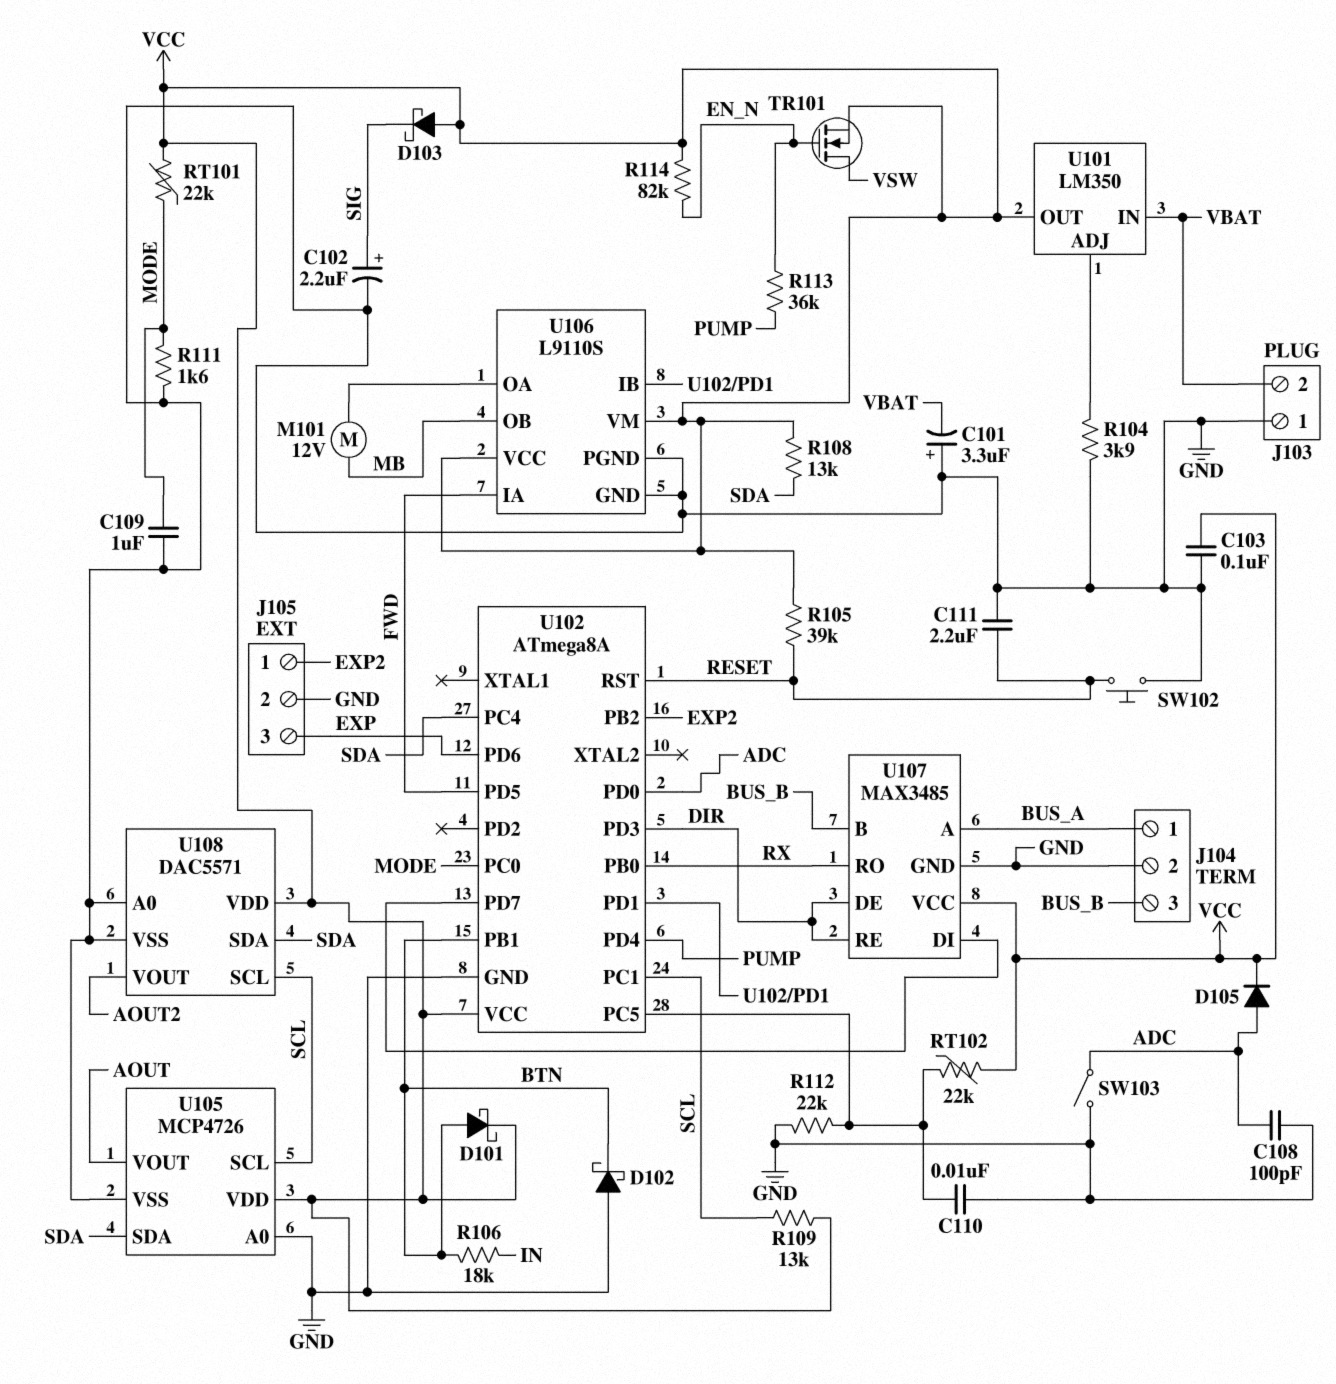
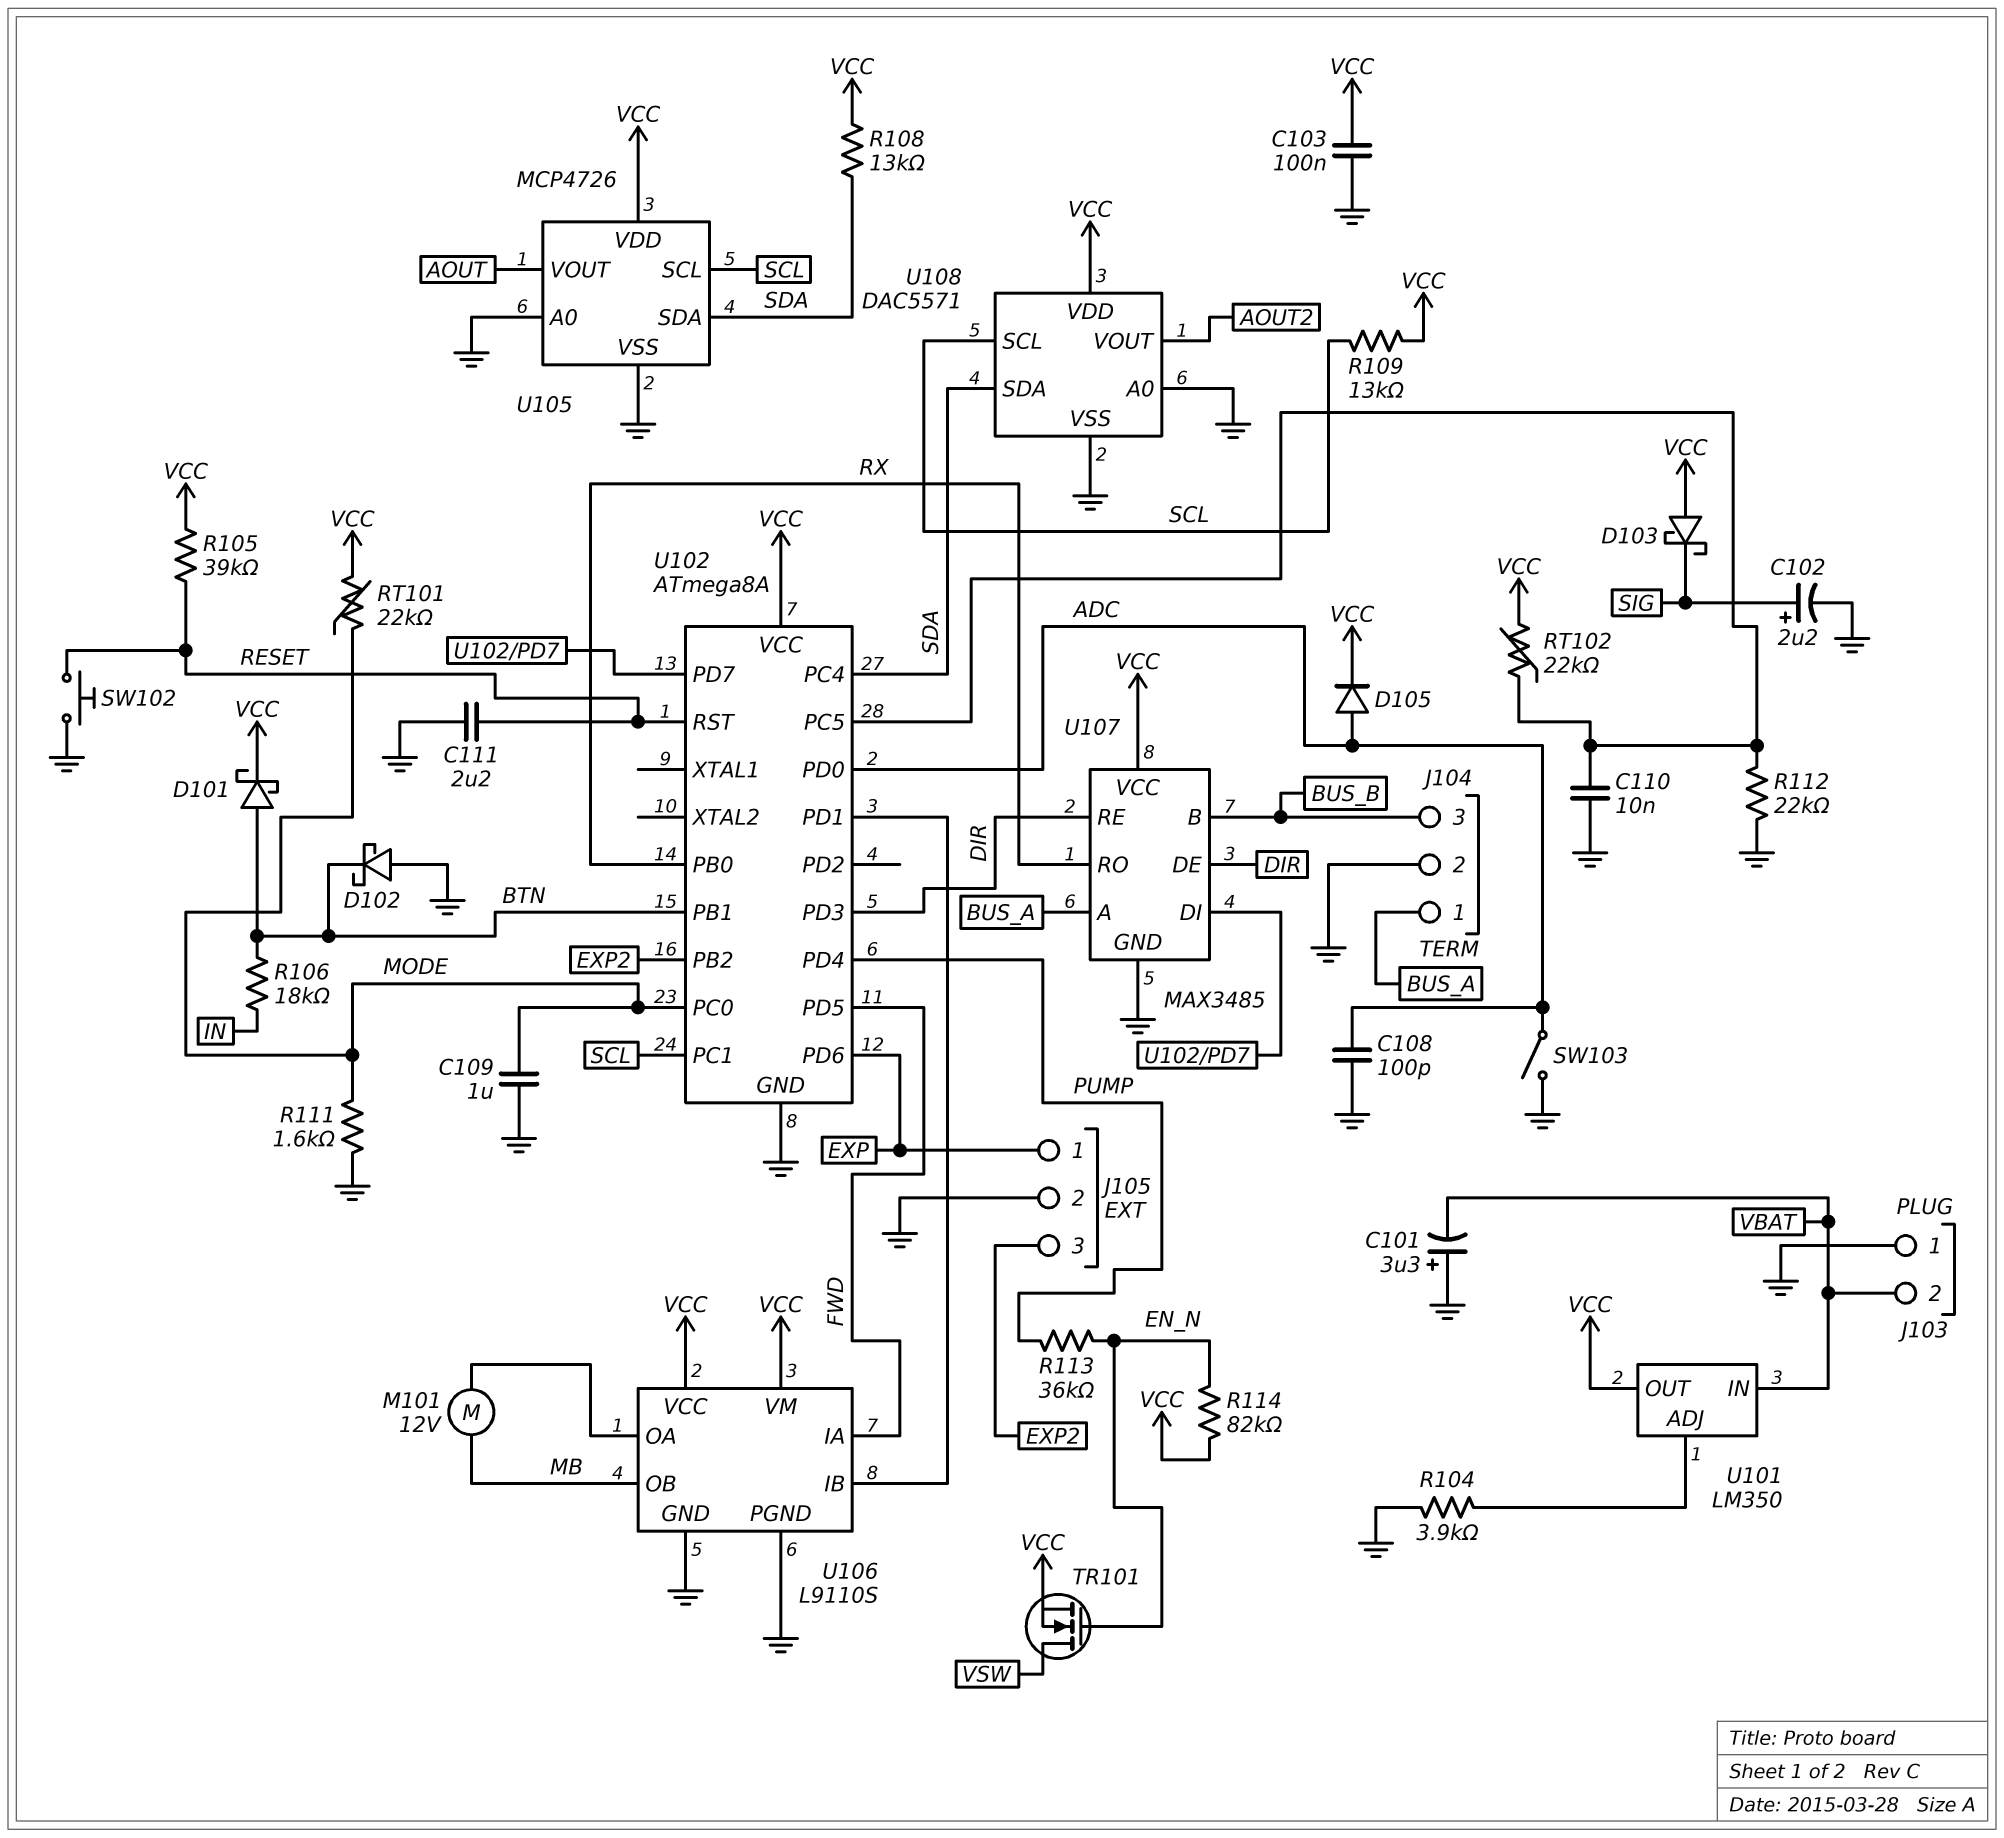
J105 pin 1: EXP2 -> EXP
J105 pin 3: EXP -> EXP2

